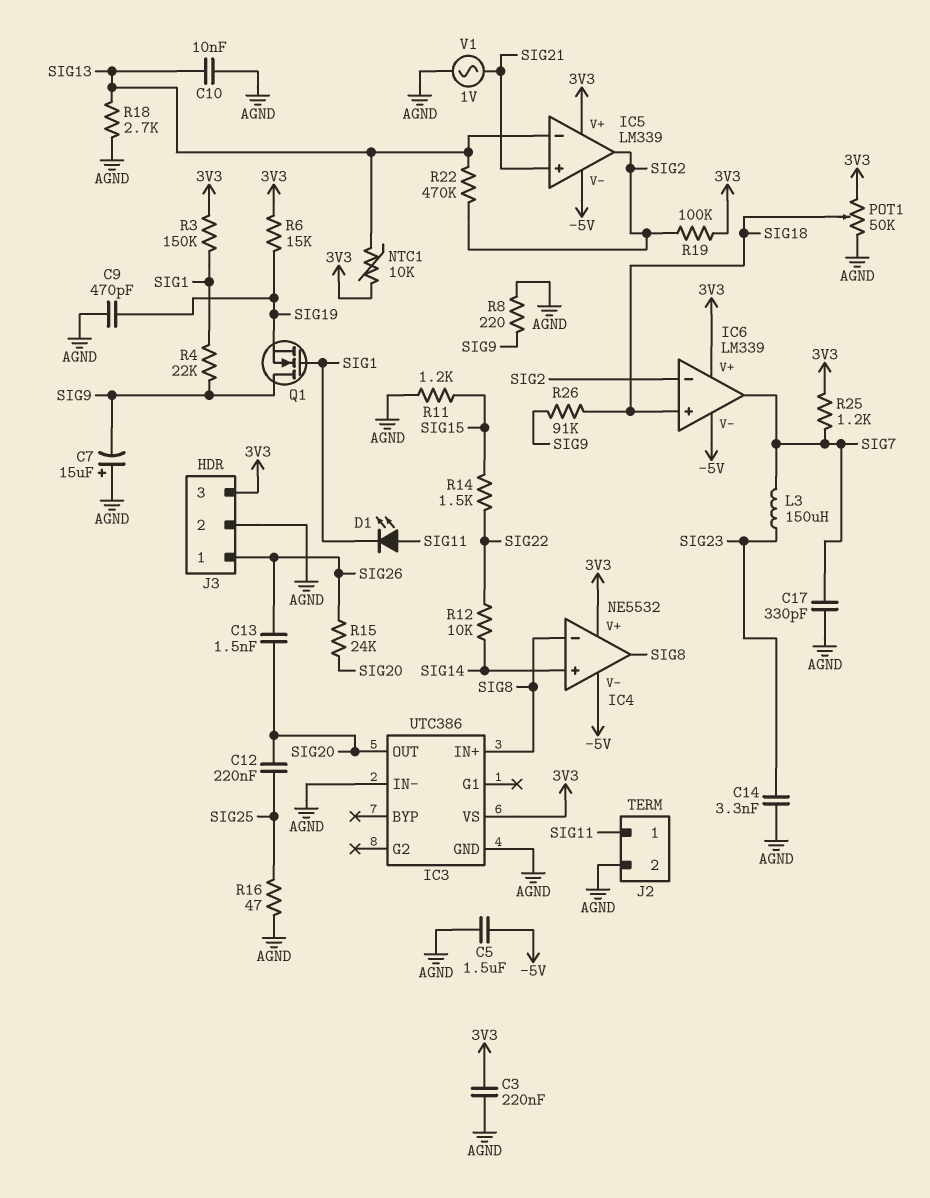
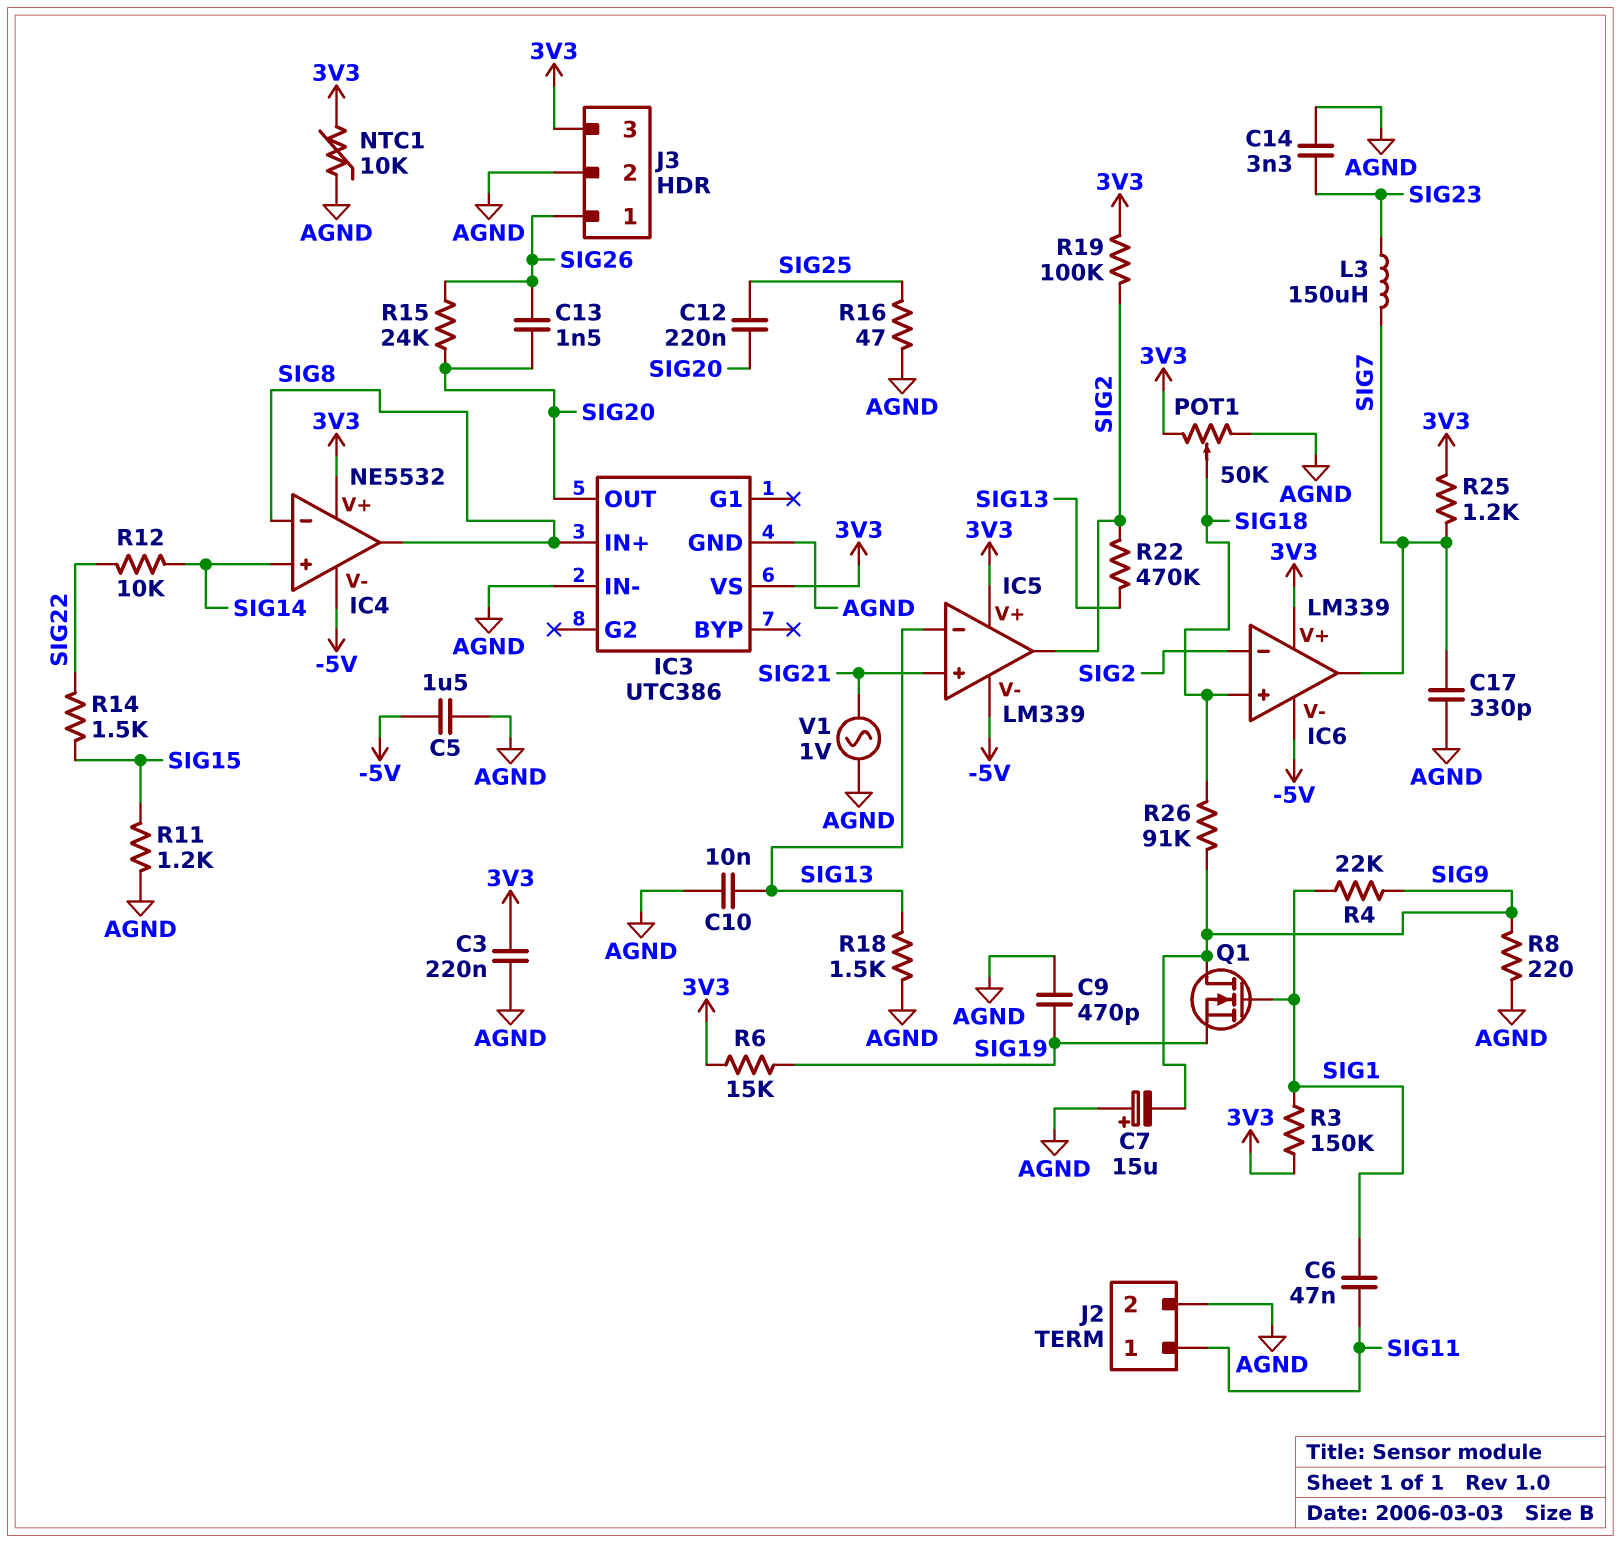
C6: none -> 47nF (SIG1, SIG11)
D1: LED (A SIG11, K SIG1) -> none
NTC1: 10k (3V3, SIG13) -> 10k (3V3, AGND)
R18: 2.7k (AGND, SIG13) -> 1.5k (AGND, SIG13)

